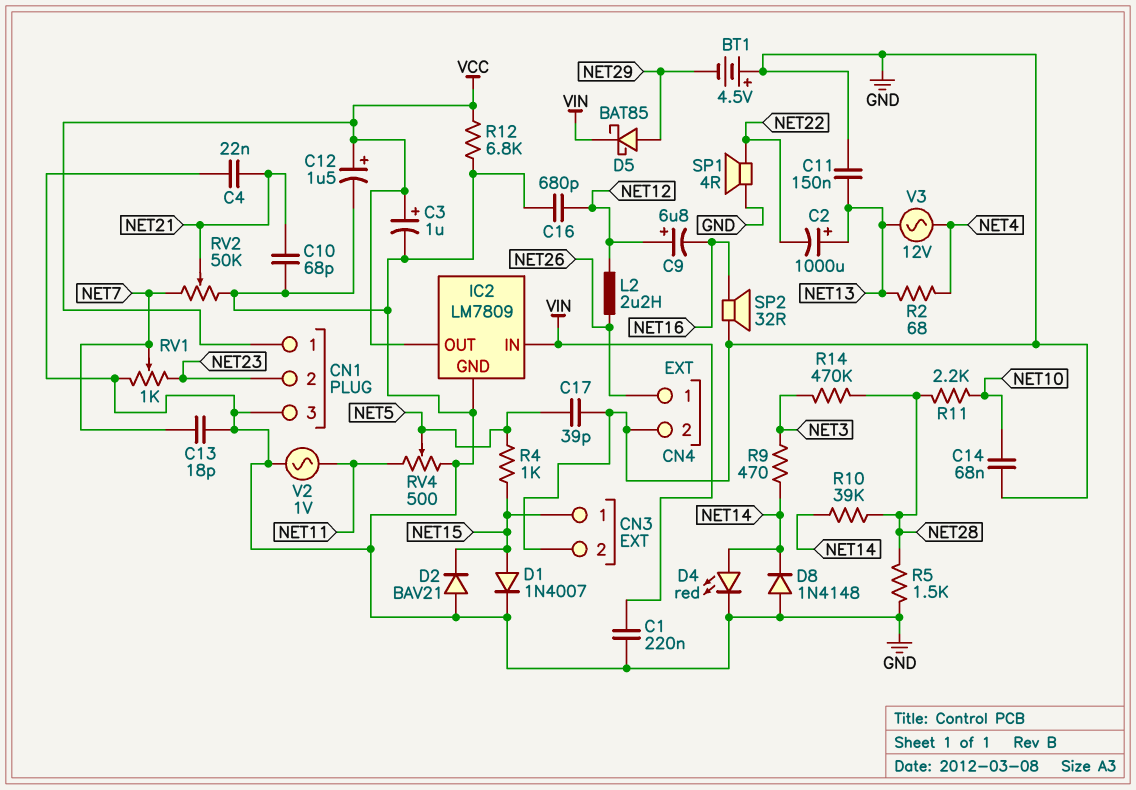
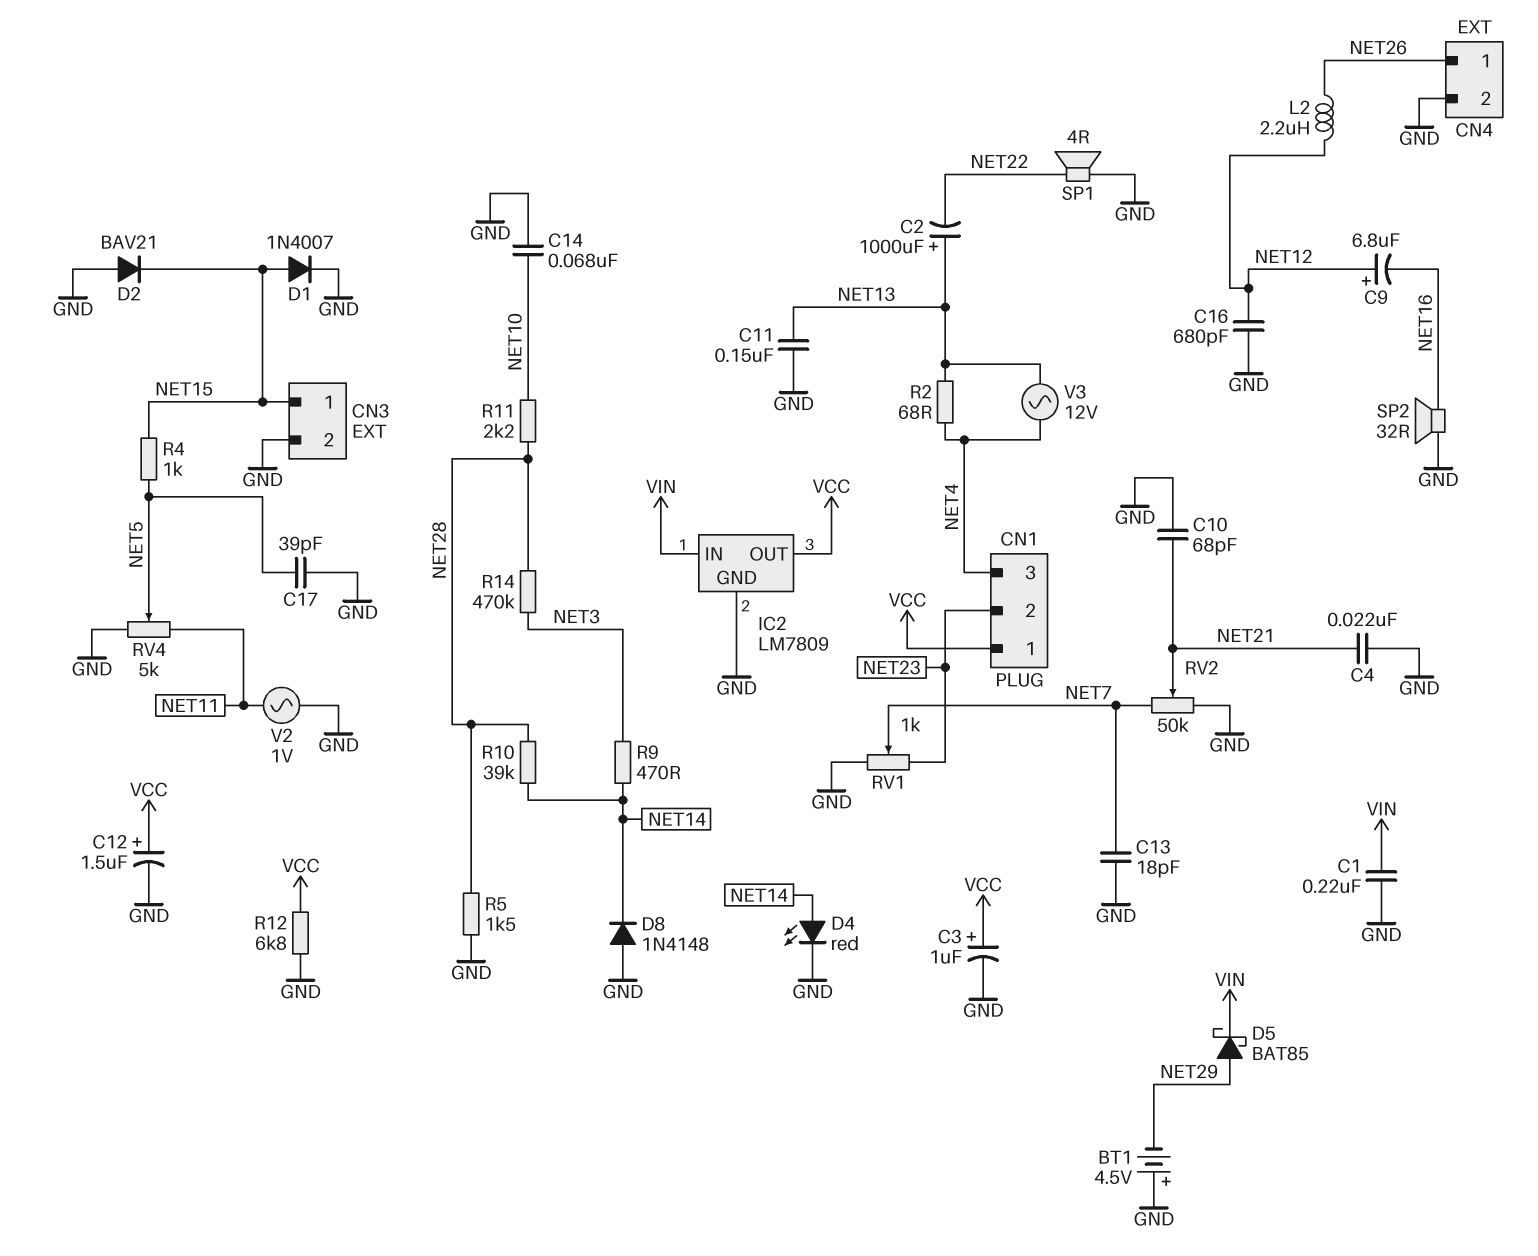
CN1 pin 3: GND -> NET4
RV4: 500 (GND, NET11, wiper NET5) -> 5k (GND, NET11, wiper NET5)

